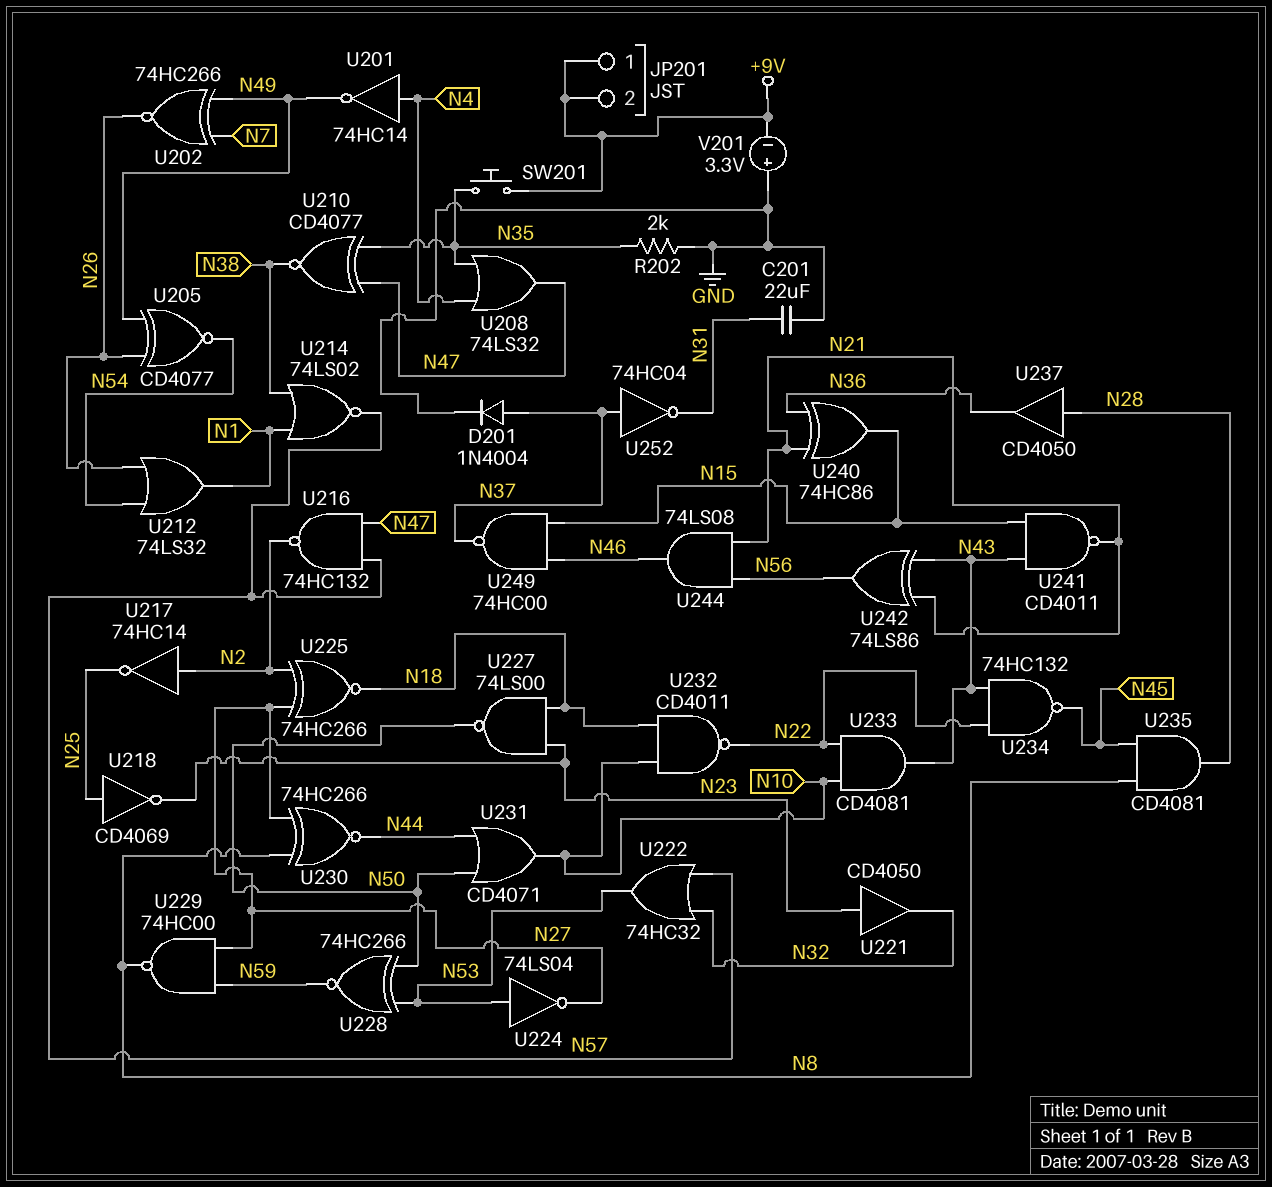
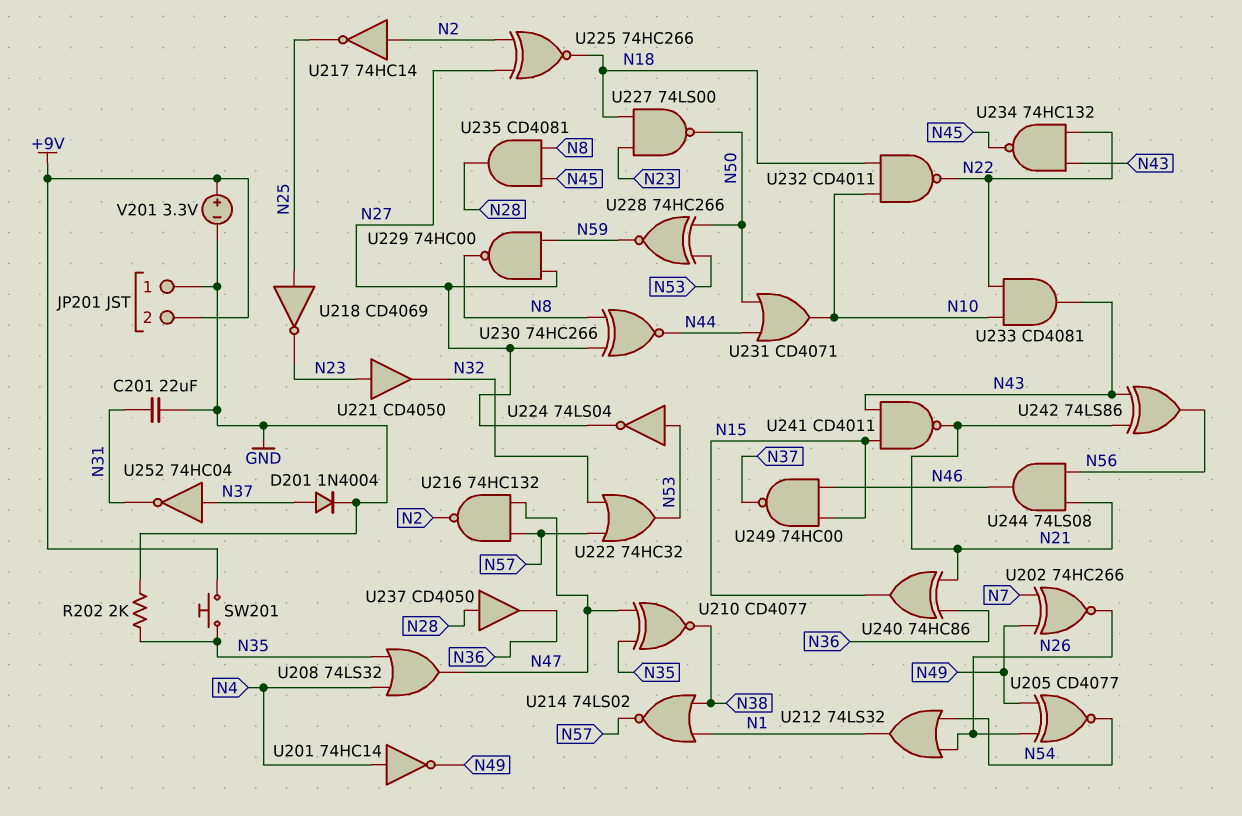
JP201 pin 1: +9V -> GND
V201: 3.3V (plus GND, minus +9V) -> 3.3V (plus +9V, minus GND)

